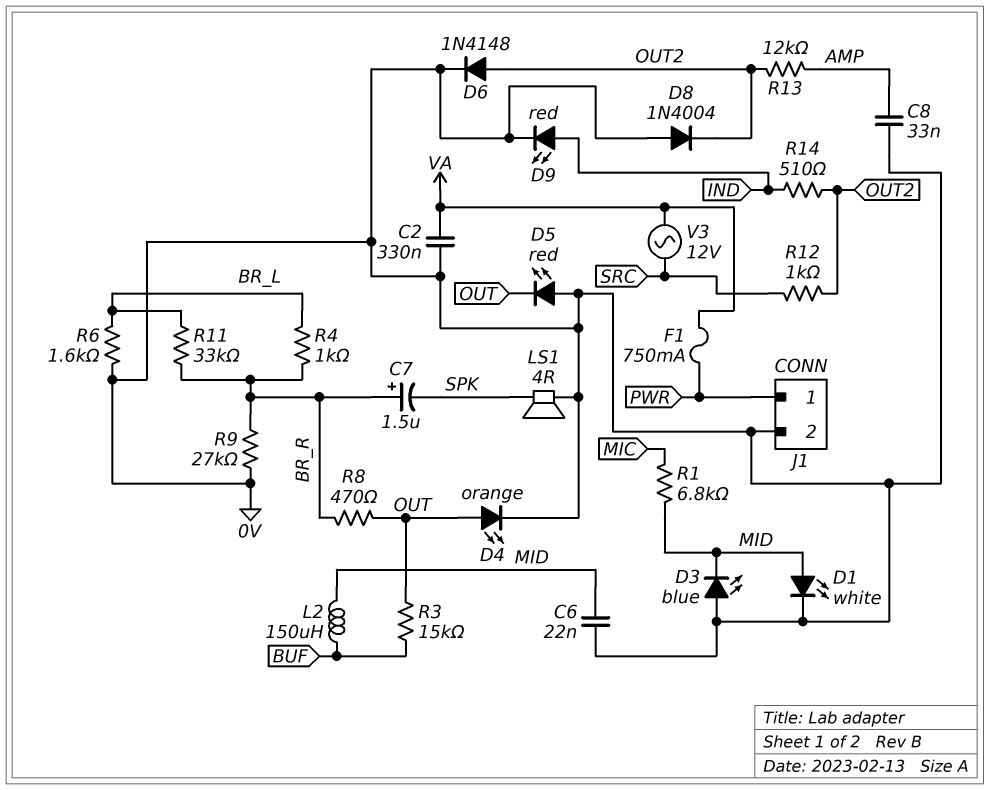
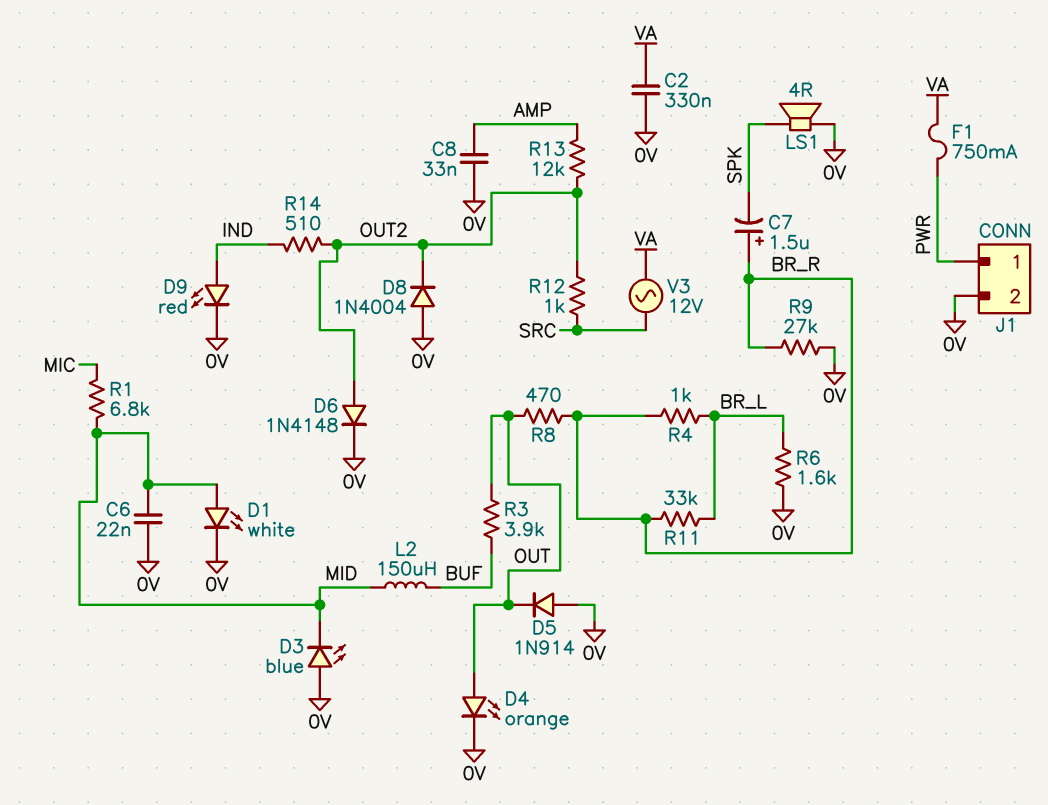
D5: LED red (A 0V, K OUT) -> diode 1N914 (A 0V, K OUT)
R3: 15k (BUF, OUT) -> 3.9k (BUF, OUT)

